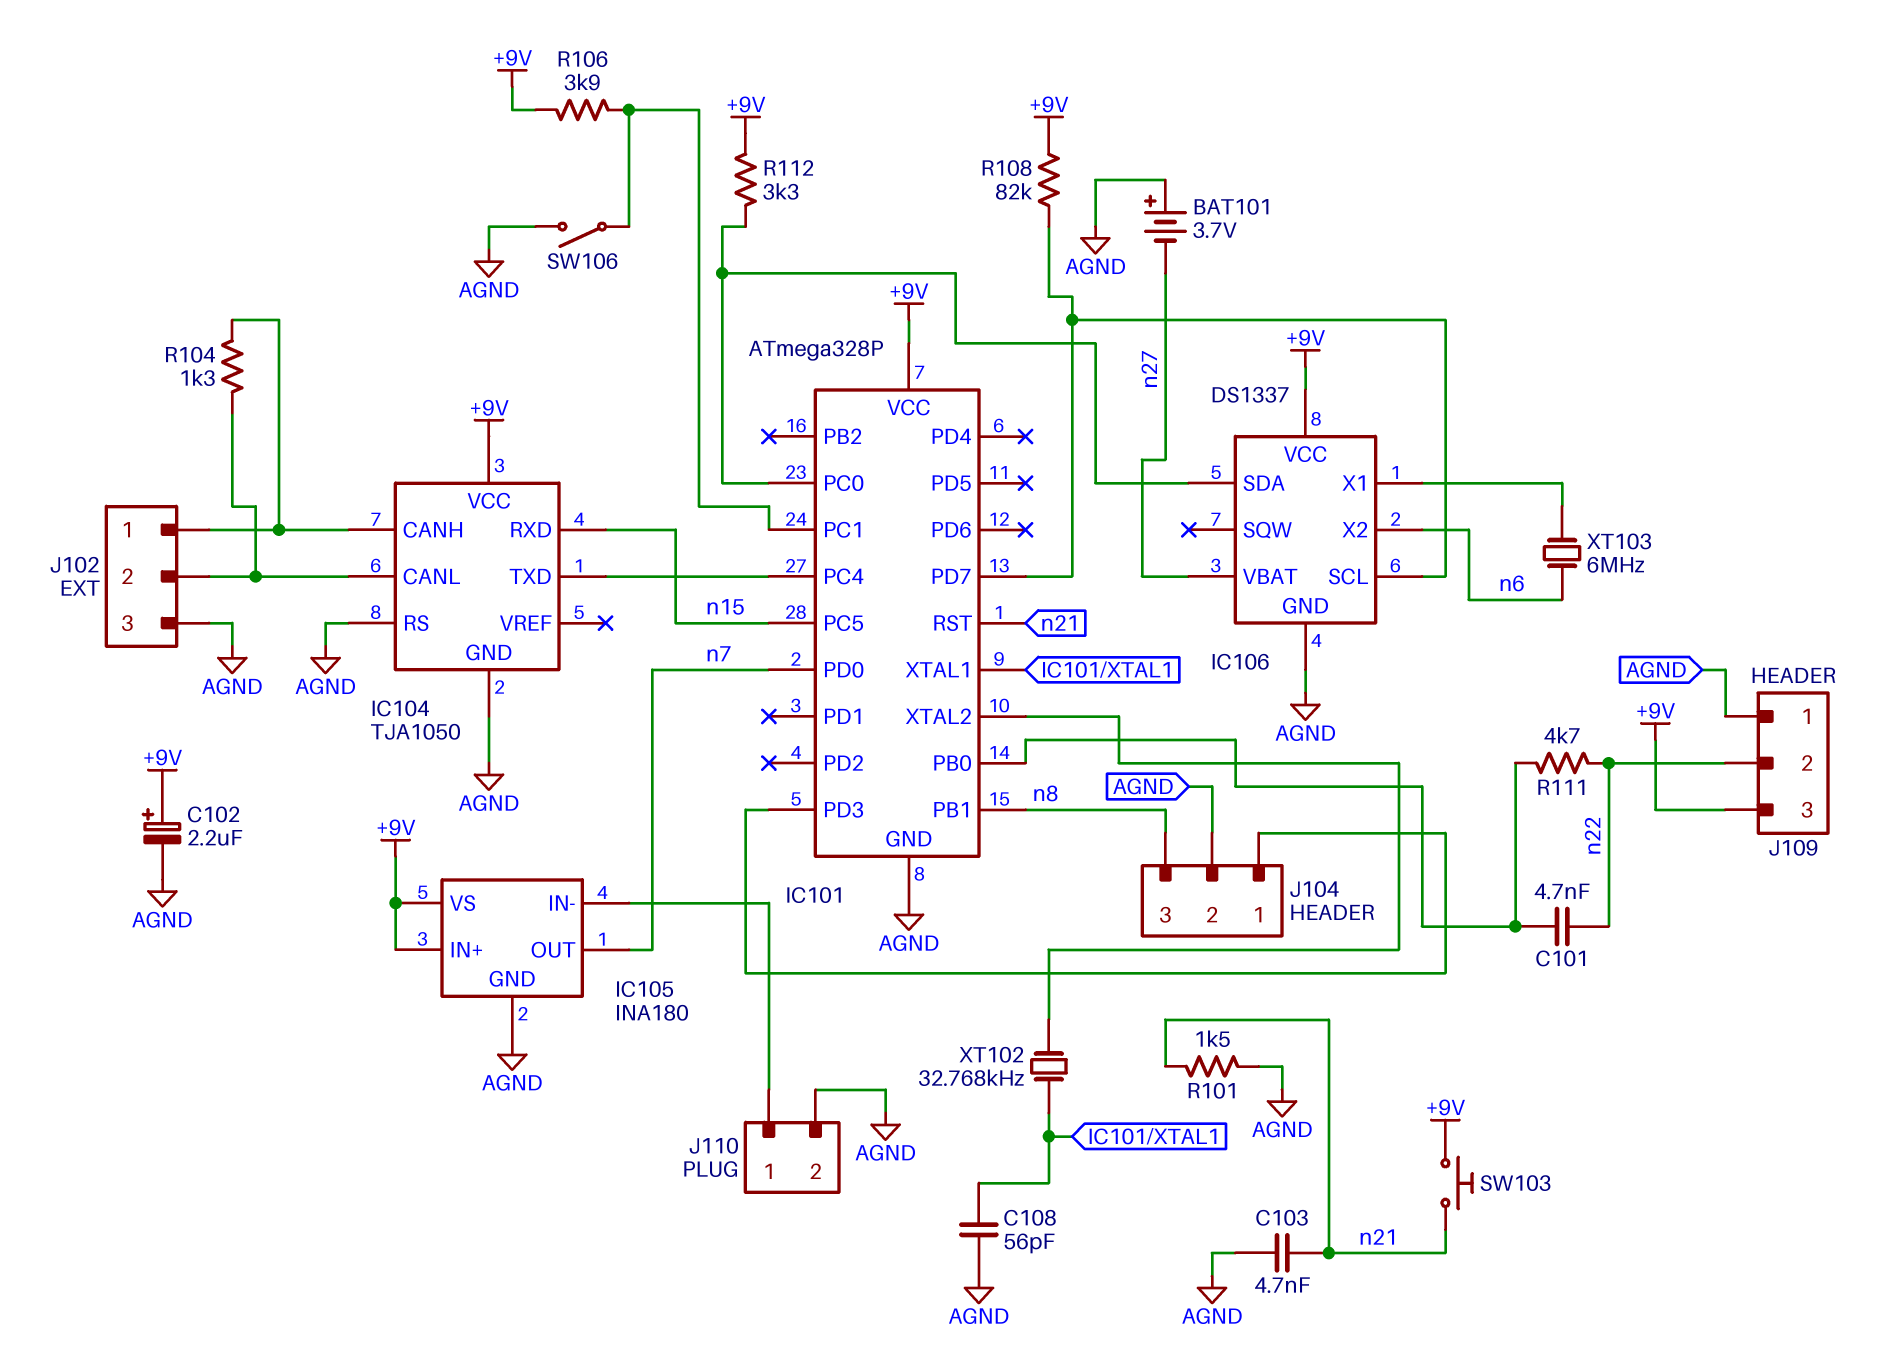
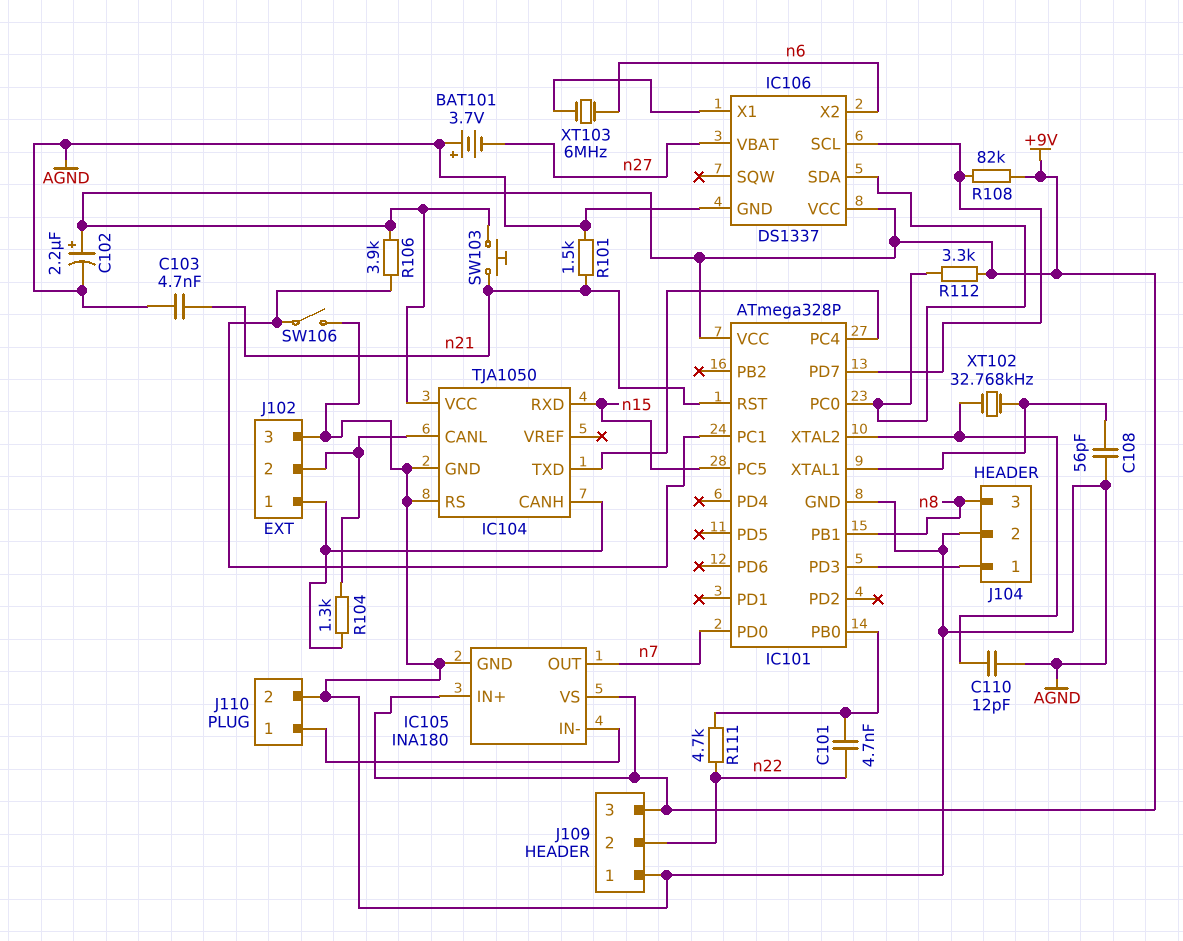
C110: none -> 12pF (AGND, IC101/XTAL2)

